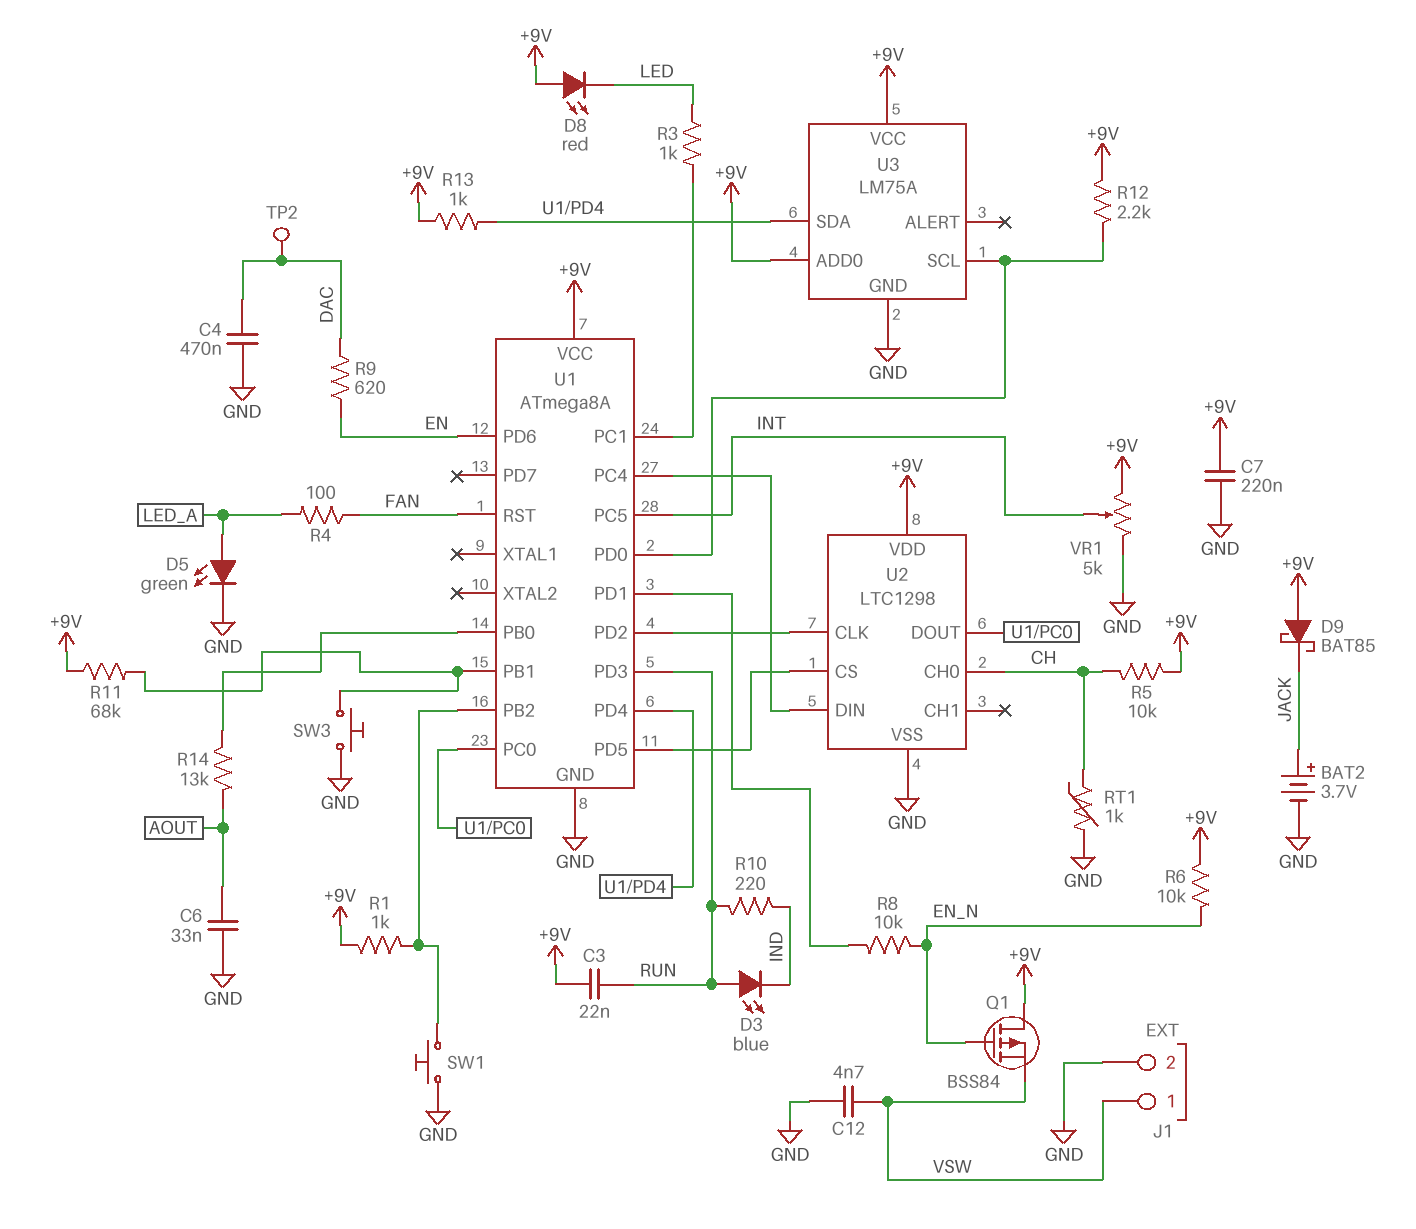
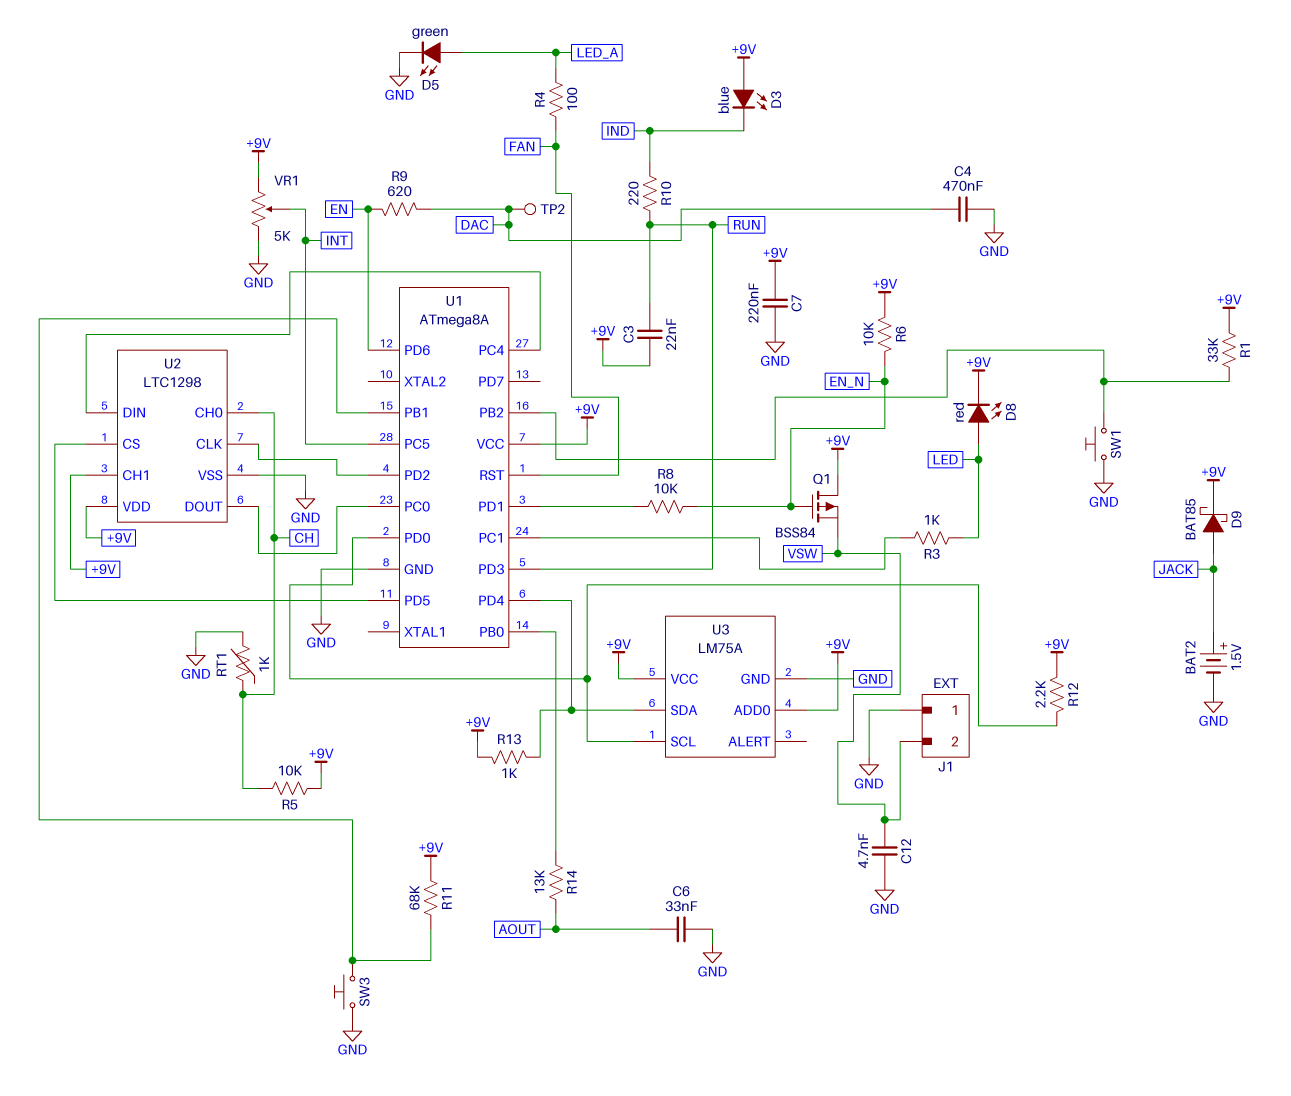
BAT2: 3.7V (plus JACK, minus GND) -> 1.5V (plus JACK, minus GND)
D3: LED blue (A RUN, K IND) -> LED blue (A +9V, K IND)
D8: LED red (A +9V, K LED) -> LED red (A LED, K +9V)
D9: schottky BAT85 (A +9V, K JACK) -> schottky BAT85 (A JACK, K +9V)
J1 pin 1: VSW -> GND
J1 pin 2: GND -> VSW
R1: 1k (+9V, U1/PB2) -> 33k (+9V, U1/PB2)
U2 pin CH1: none -> +9V

